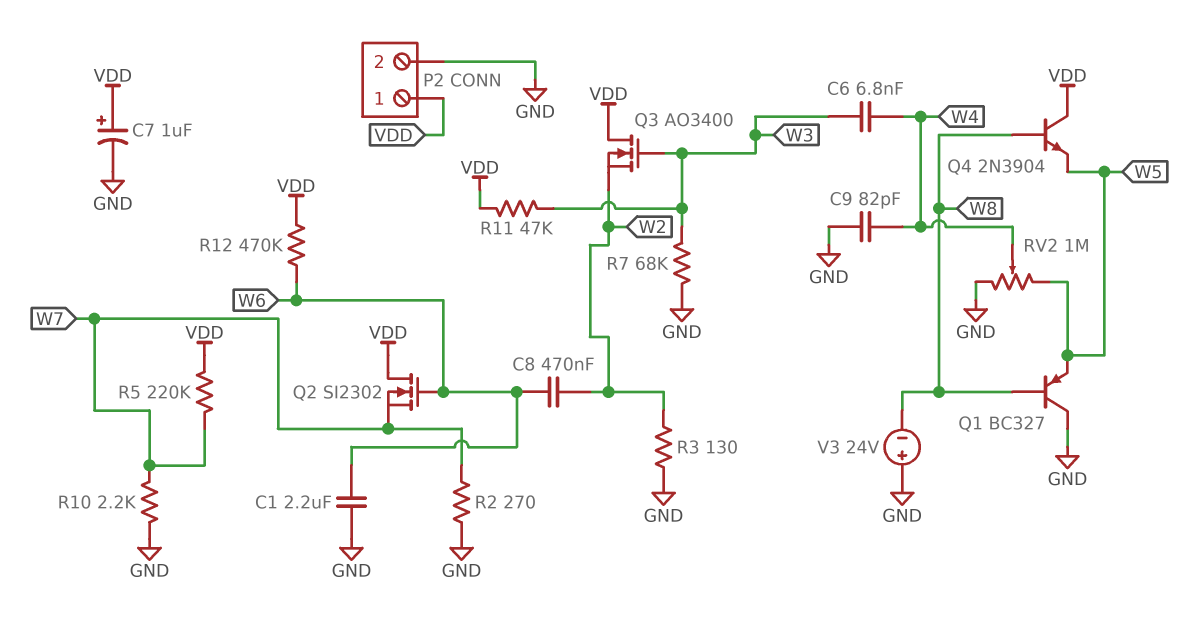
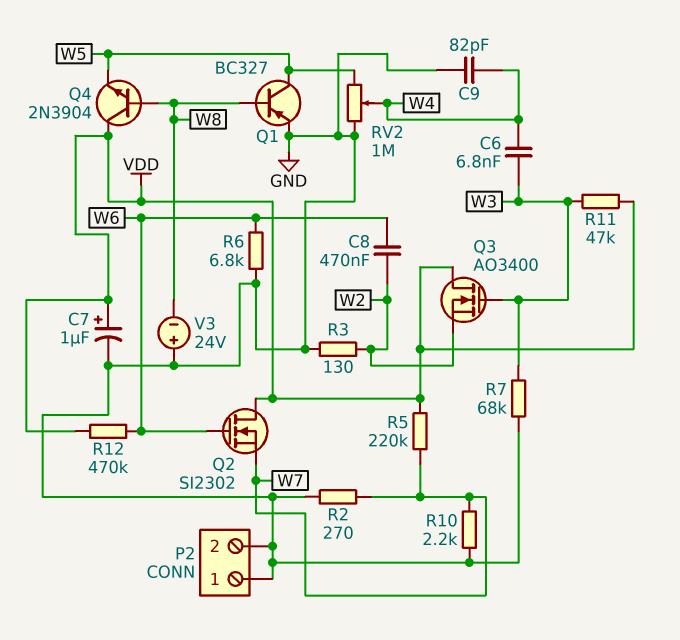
C1: 2.2uF (GND, W6) -> none
P2 pin 1: VDD -> GND
Q1: PNP BC327 (B W8, C GND, E W5) -> PNP BC327 (B W8, C W5, E GND)
R6: none -> 6.8k (GND, W6)

